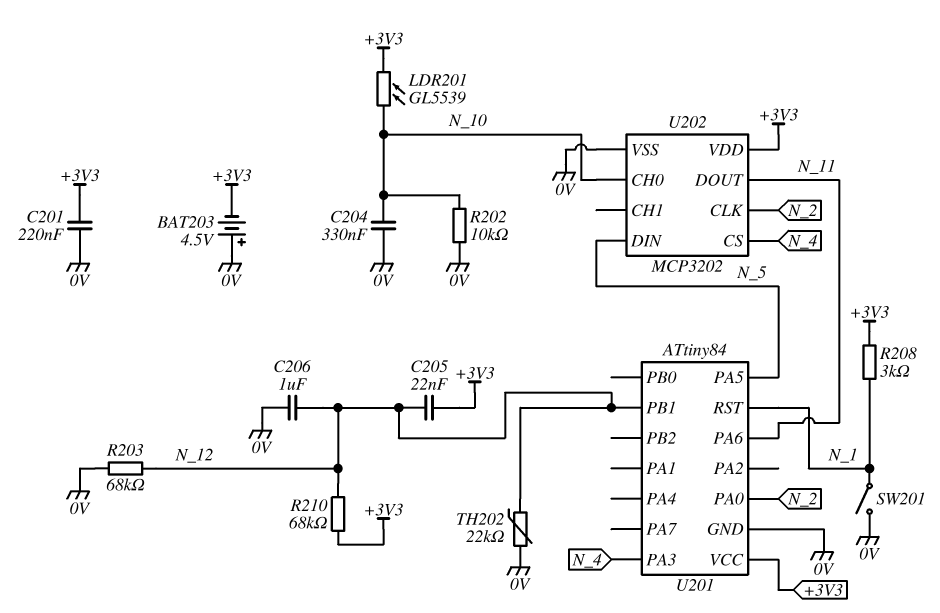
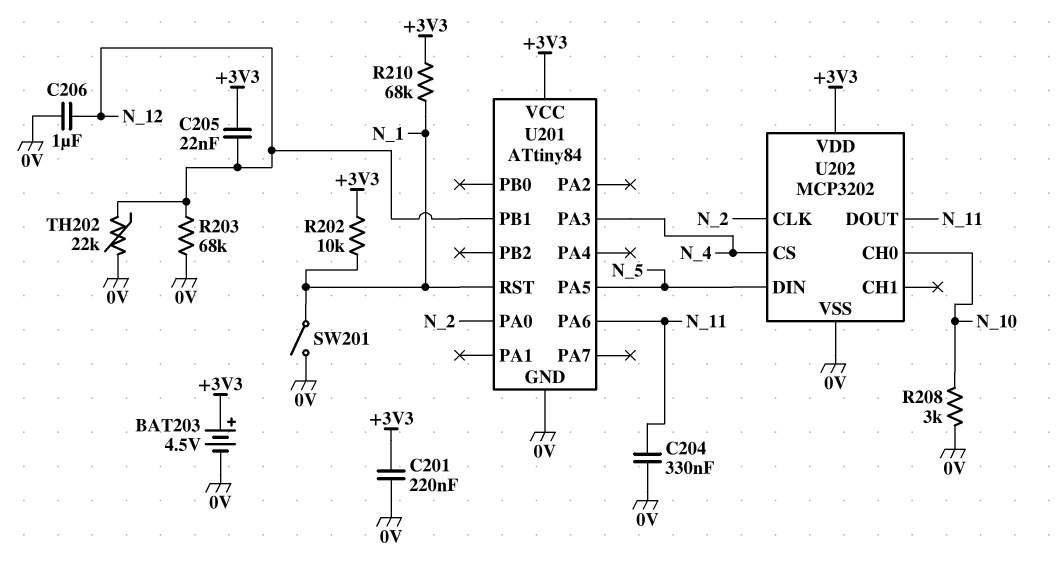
BAT203: 4.5V (plus 0V, minus +3V3) -> 4.5V (plus +3V3, minus 0V)
C204: 330nF (0V, N_10) -> 330nF (0V, N_11)
LDR201: GL5539 (+3V3, N_10) -> none
R202: 10k (0V, N_10) -> 10k (+3V3, N_1)
R208: 3k (+3V3, N_1) -> 3k (0V, N_10)
R210: 68k (+3V3, N_12) -> 68k (+3V3, N_1)

